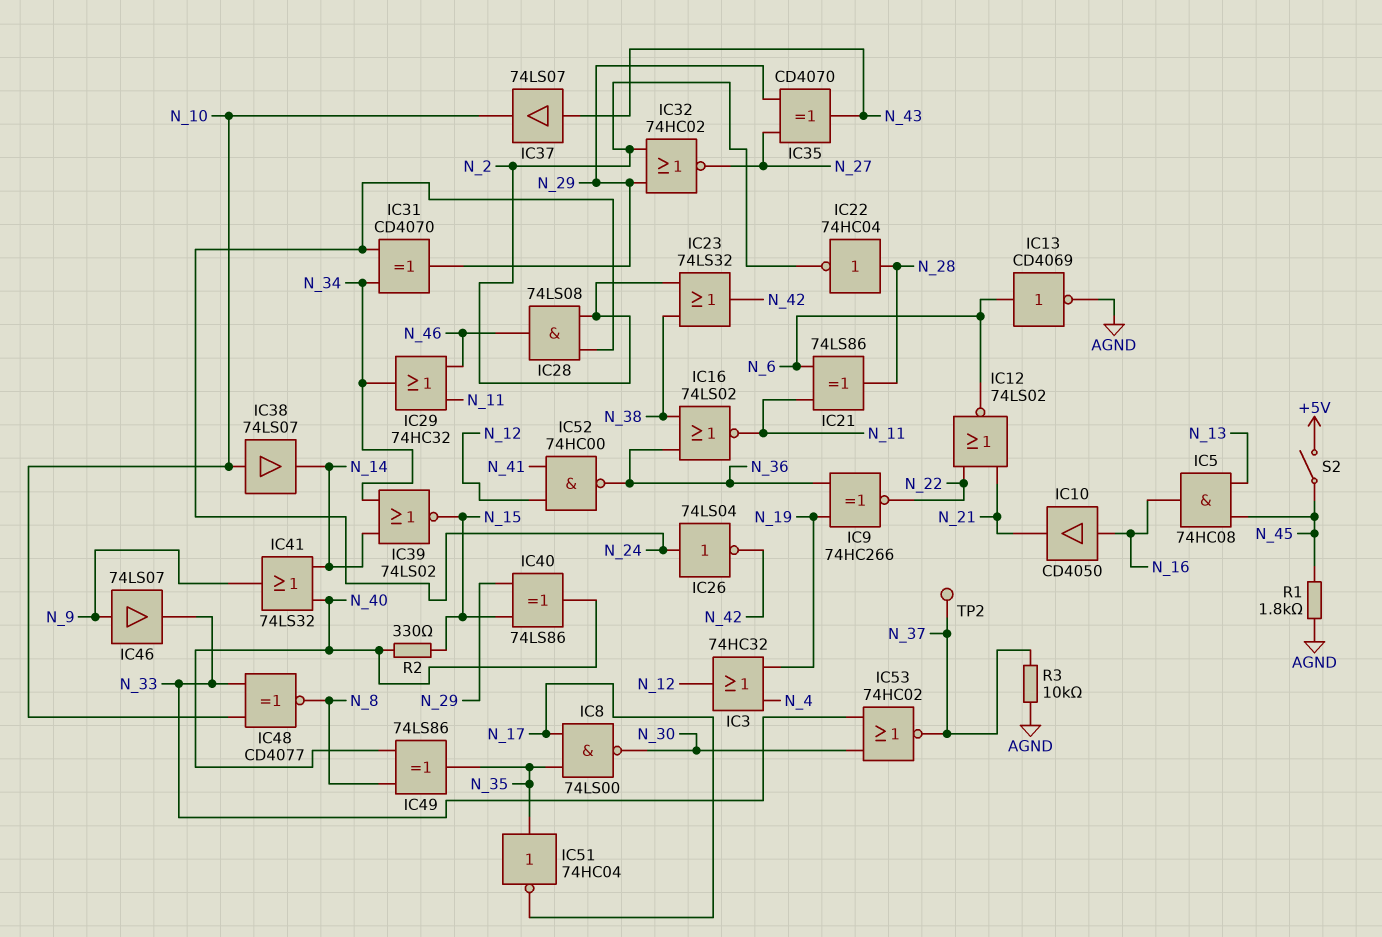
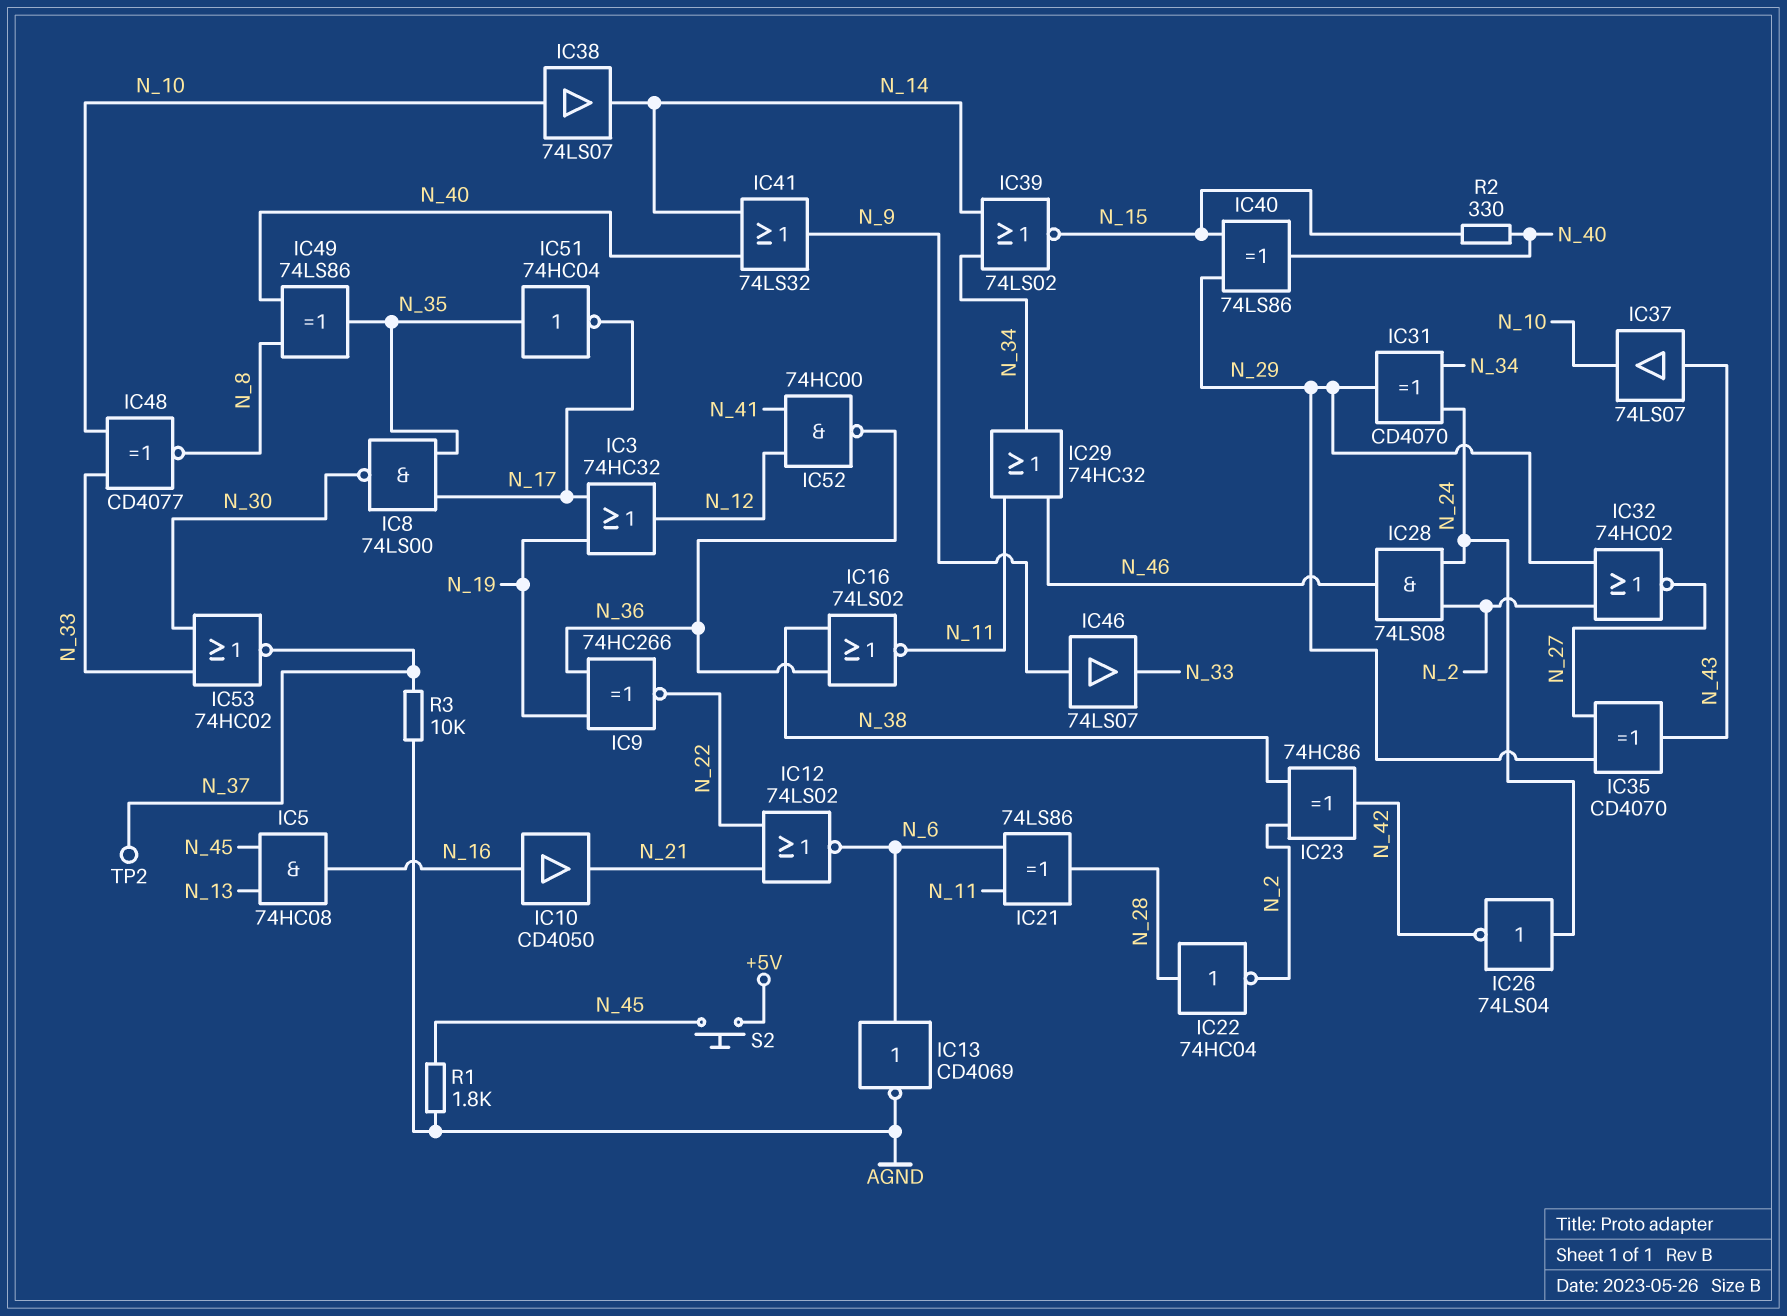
IC3: OR 74HC32 (in N_4, in N_19, out N_12) -> OR 74HC32 (in N_17, in N_19, out N_12)
IC23: OR 74LS32 (in N_2, in N_38, out N_42) -> XOR 74HC86 (in N_2, in N_38, out N_42)
S2: switch (+5V, N_45) -> button (+5V, N_45)

